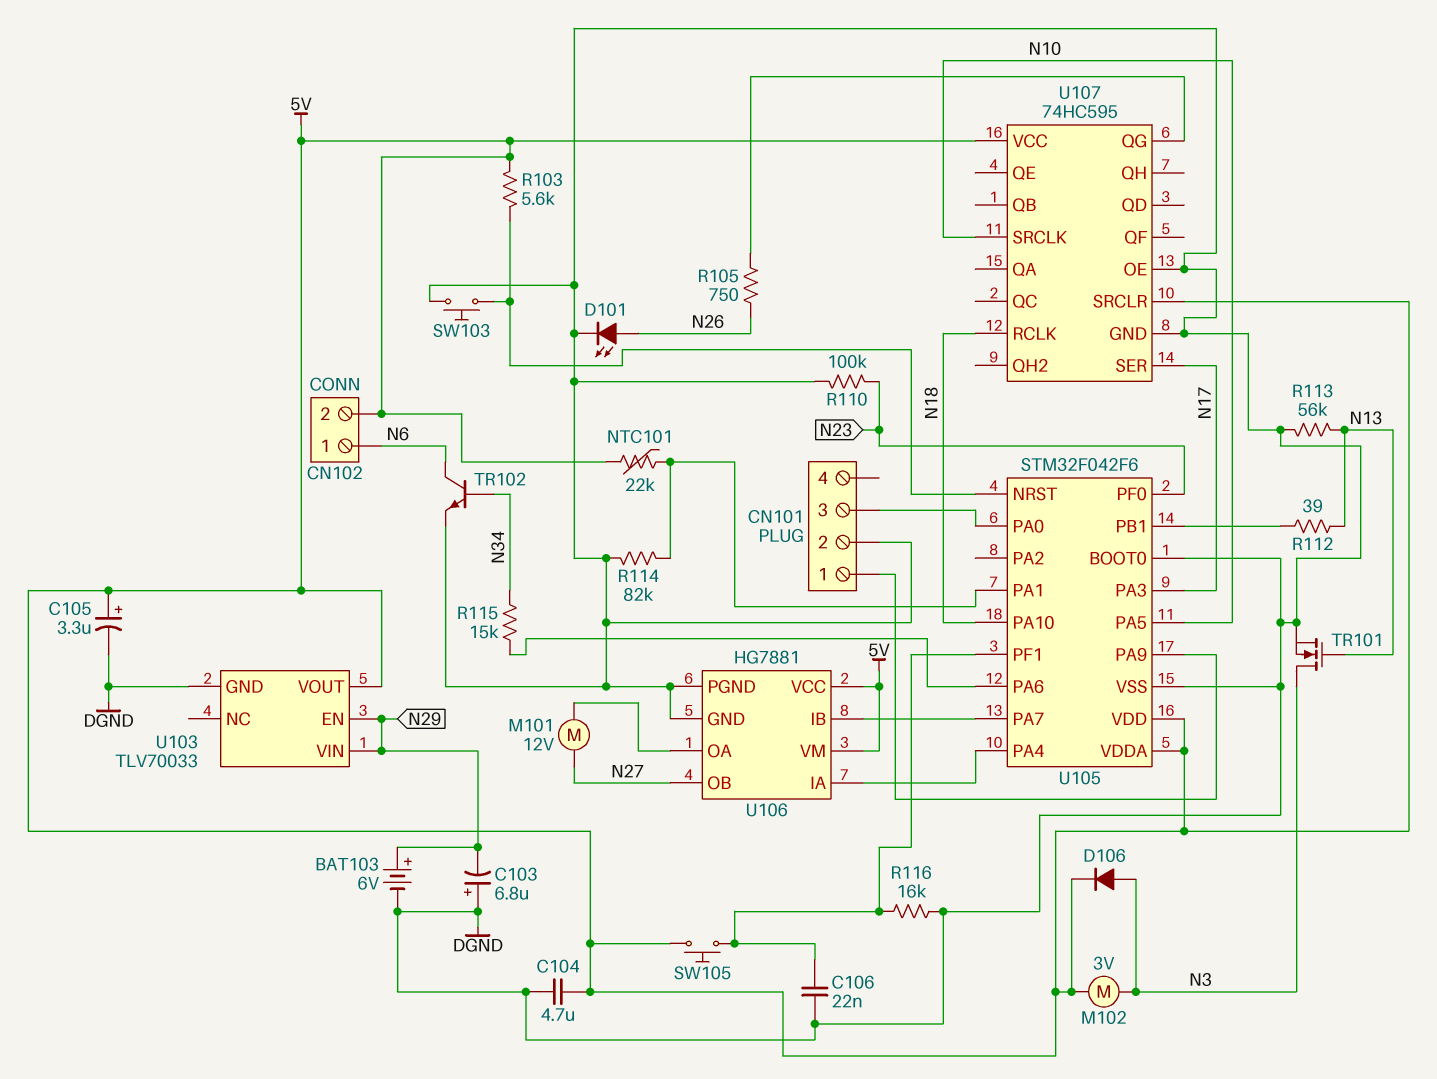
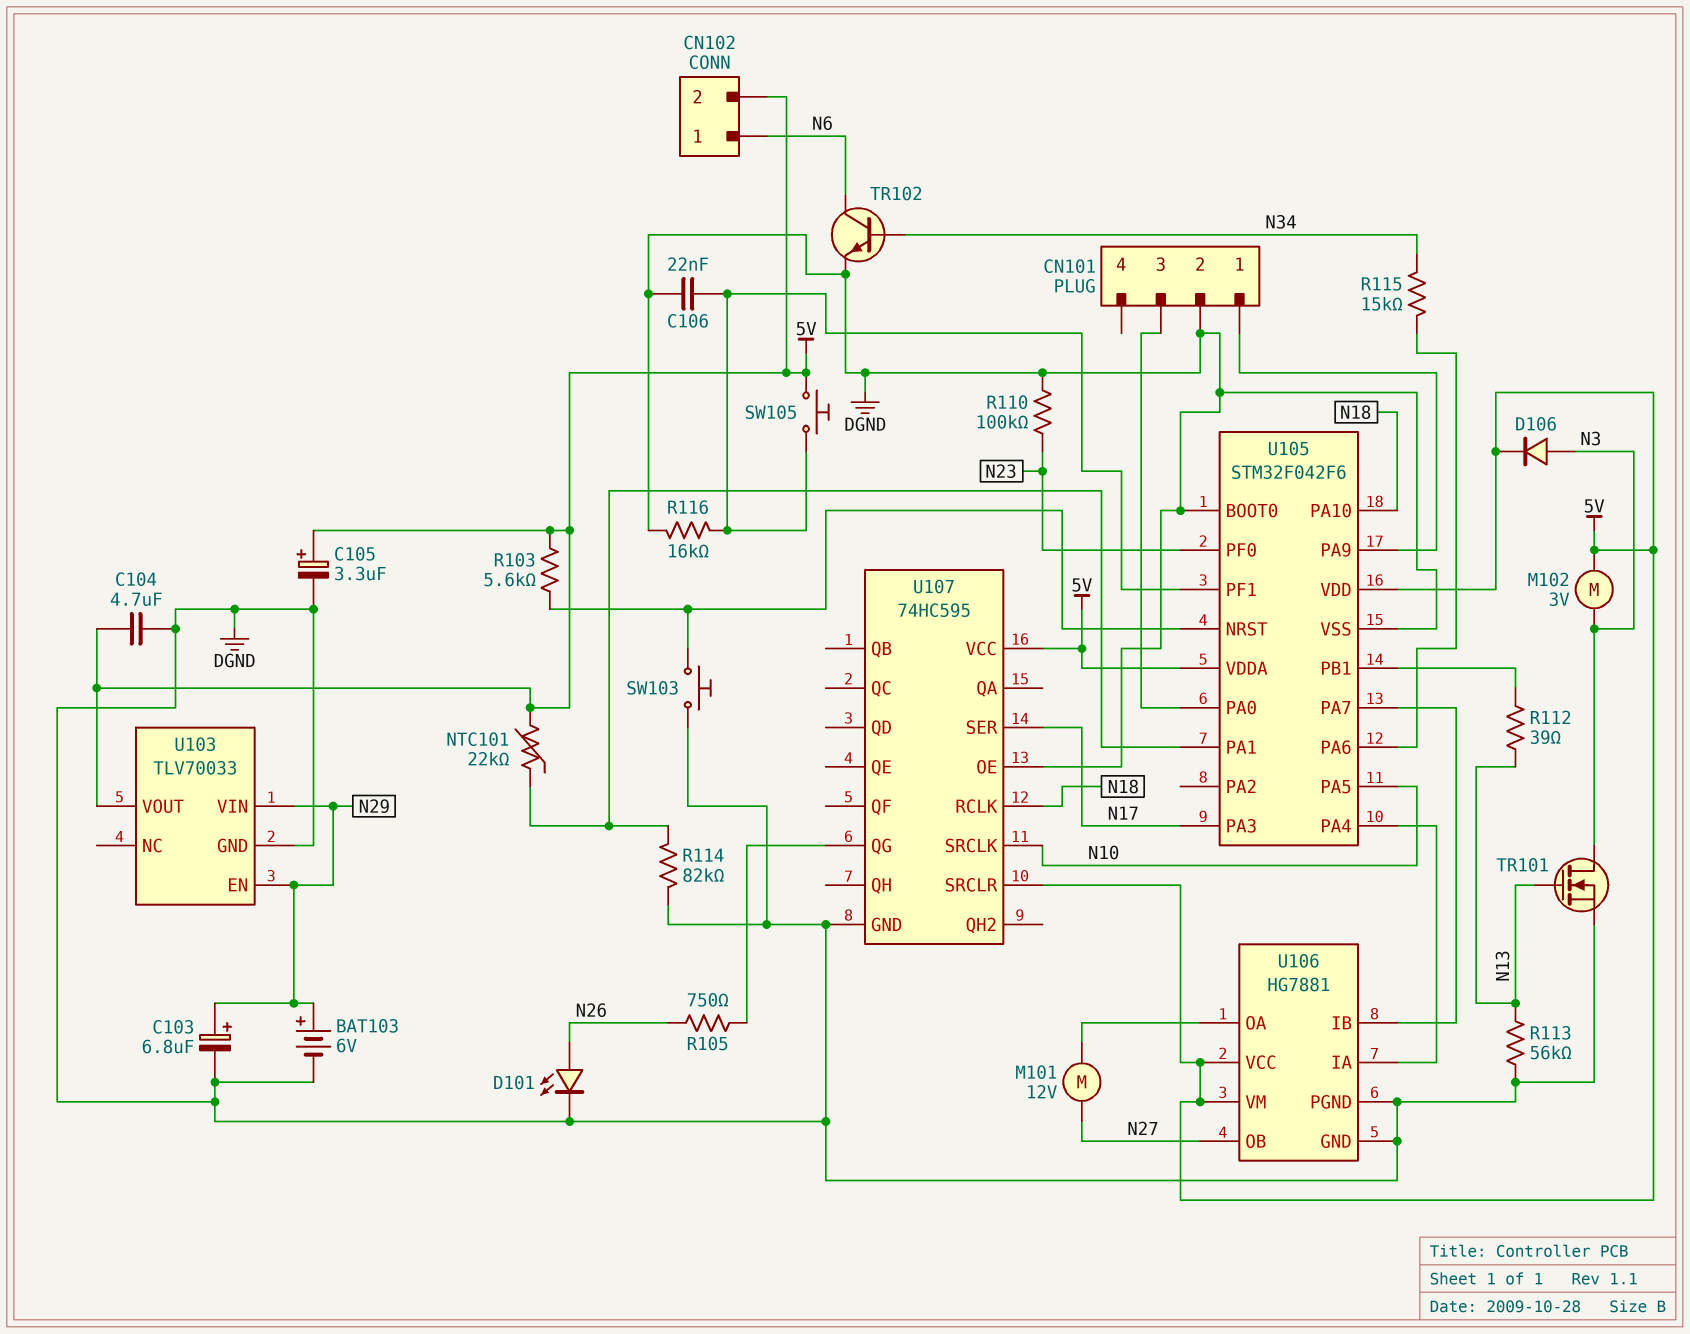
C103: 6.8uF (plus DGND, minus N29) -> 6.8uF (plus N29, minus DGND)

